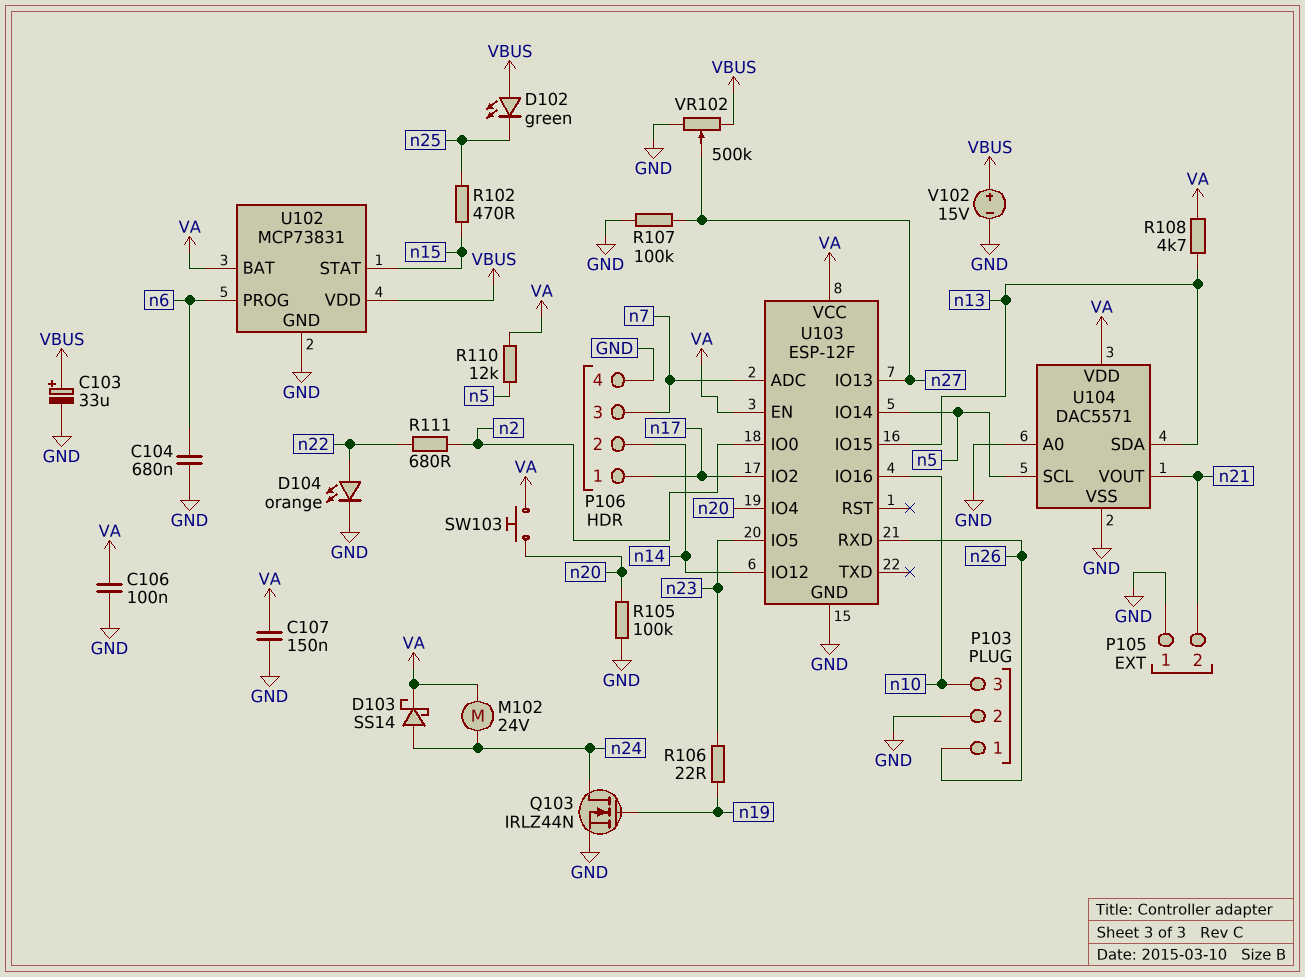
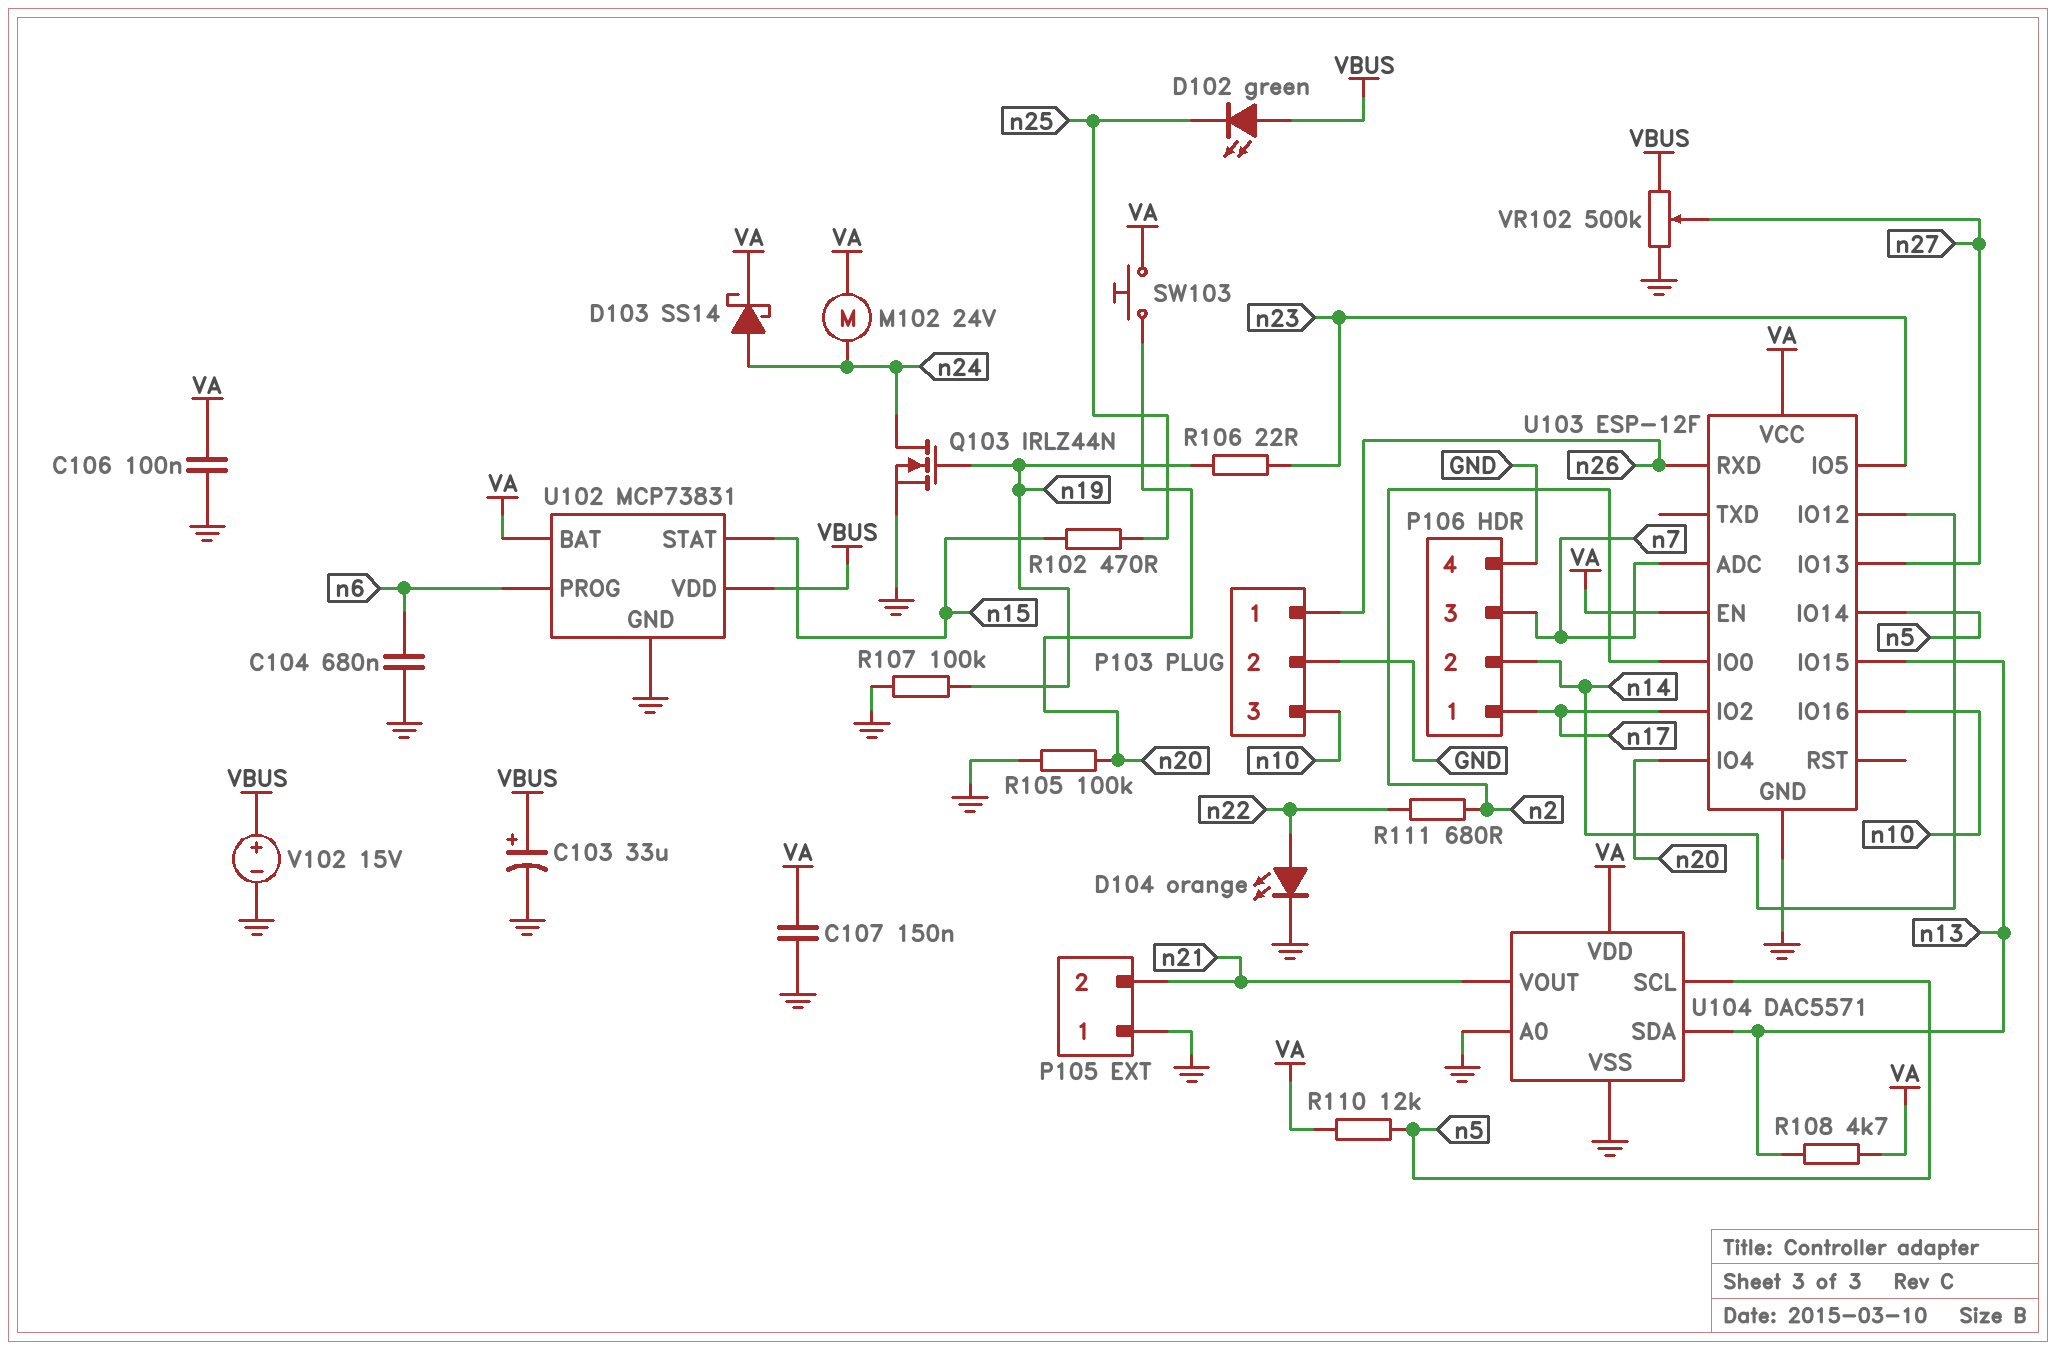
R107: 100k (GND, n27) -> 100k (GND, n19)

